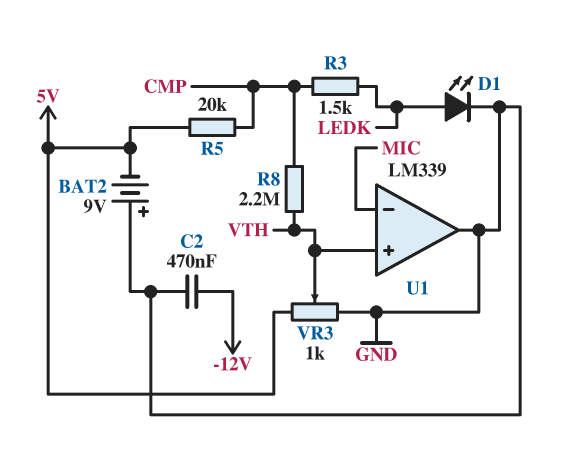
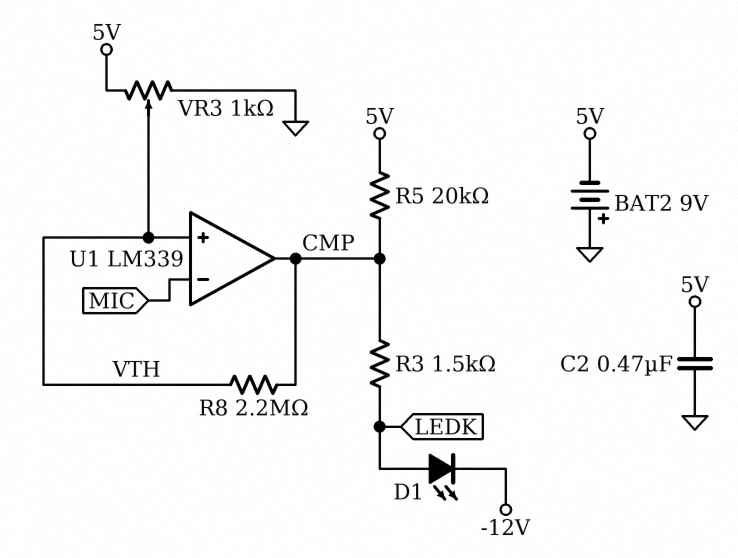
C2: 470nF (-12V, GND) -> 470nF (5V, GND)
D1: LED (A LEDK, K GND) -> LED (A LEDK, K -12V)
U1 pin out: GND -> CMP

